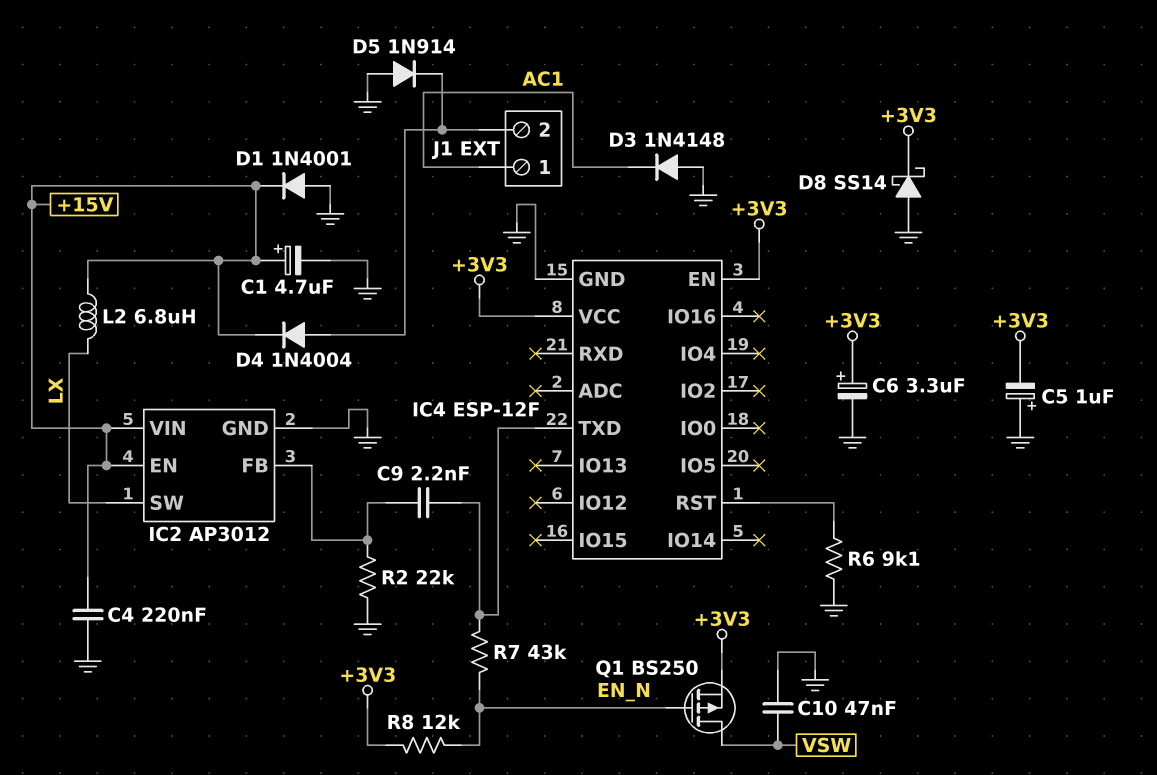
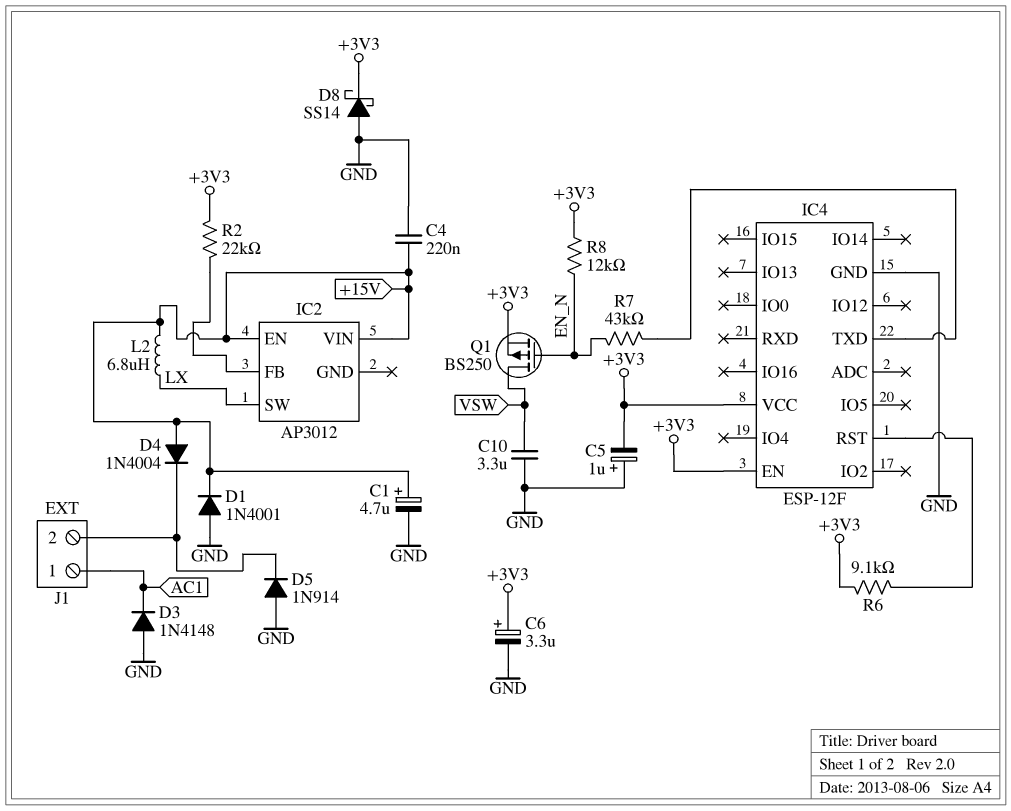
C9: 2.2nF (IC2/FB, IC4/TXD) -> none
C10: 47nF (GND, VSW) -> 3.3uF (GND, VSW)
D4: diode 1N4004 (A J1/2, K +15V) -> diode 1N4004 (A +15V, K J1/2)
IC2 pin GND: GND -> none
R2: 22k (GND, IC2/FB) -> 22k (+3V3, IC2/FB)
R6: 9.1k (GND, IC4/RST) -> 9.1k (+3V3, IC4/RST)

